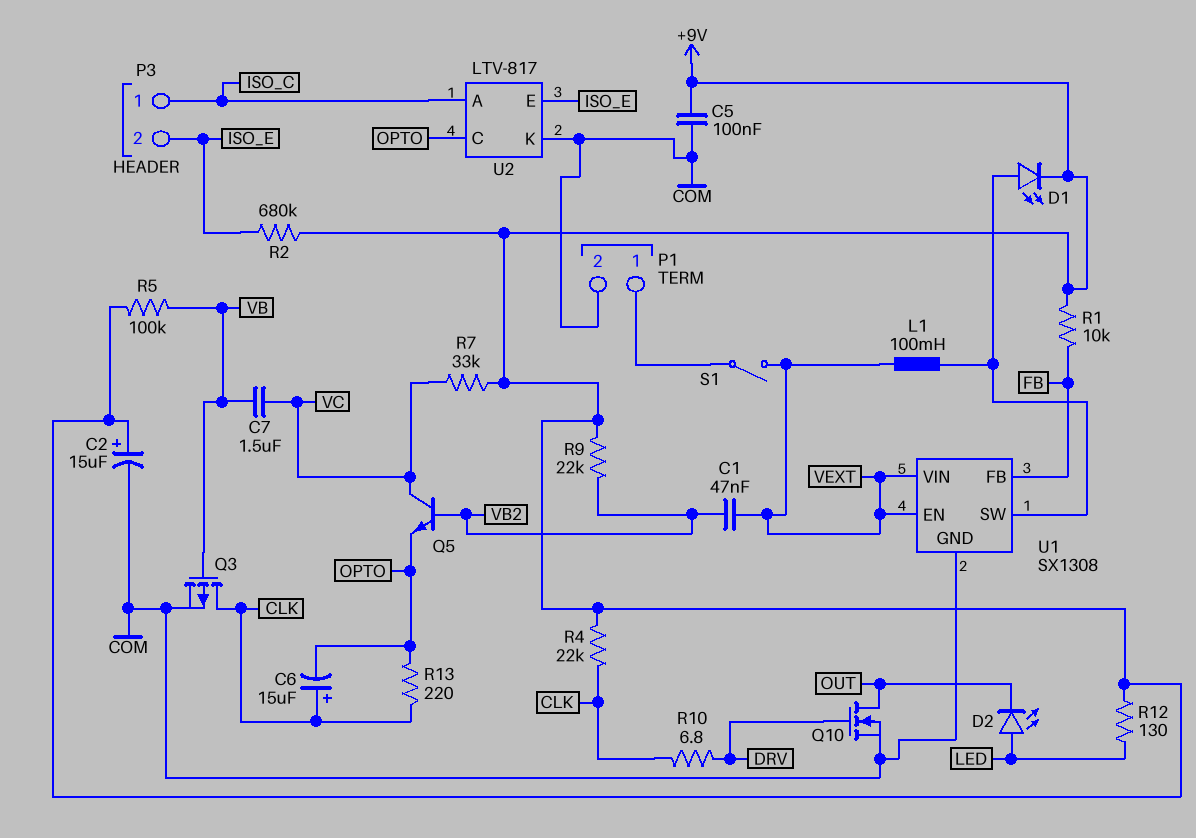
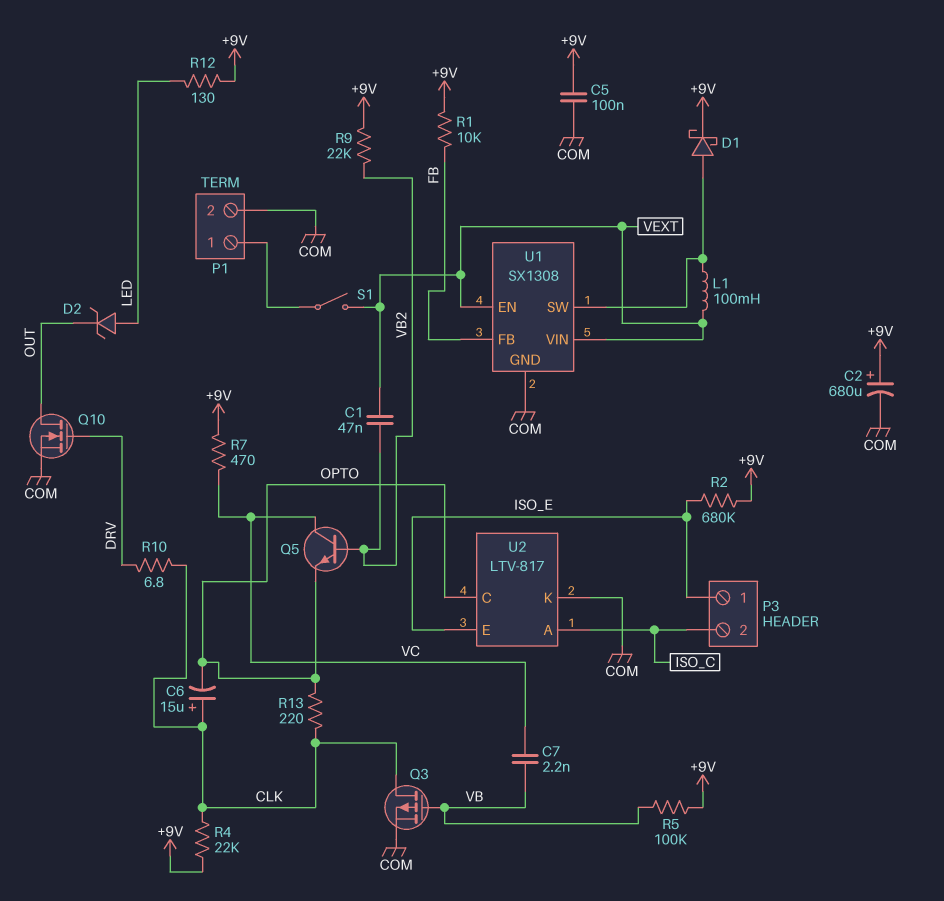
C2: 15uF (plus +9V, minus COM) -> 680uF (plus +9V, minus COM)
C7: 1.5uF (VB, VC) -> 2.2nF (VB, VC)
D1: LED (A U1/SW, K +9V) -> schottky (A U1/SW, K +9V)
D2: LED (A LED, K OUT) -> zener (A LED, K OUT)
P3 pin 1: ISO_C -> ISO_E
P3 pin 2: ISO_E -> ISO_C
R7: 33k (+9V, VC) -> 470 (+9V, VC)

